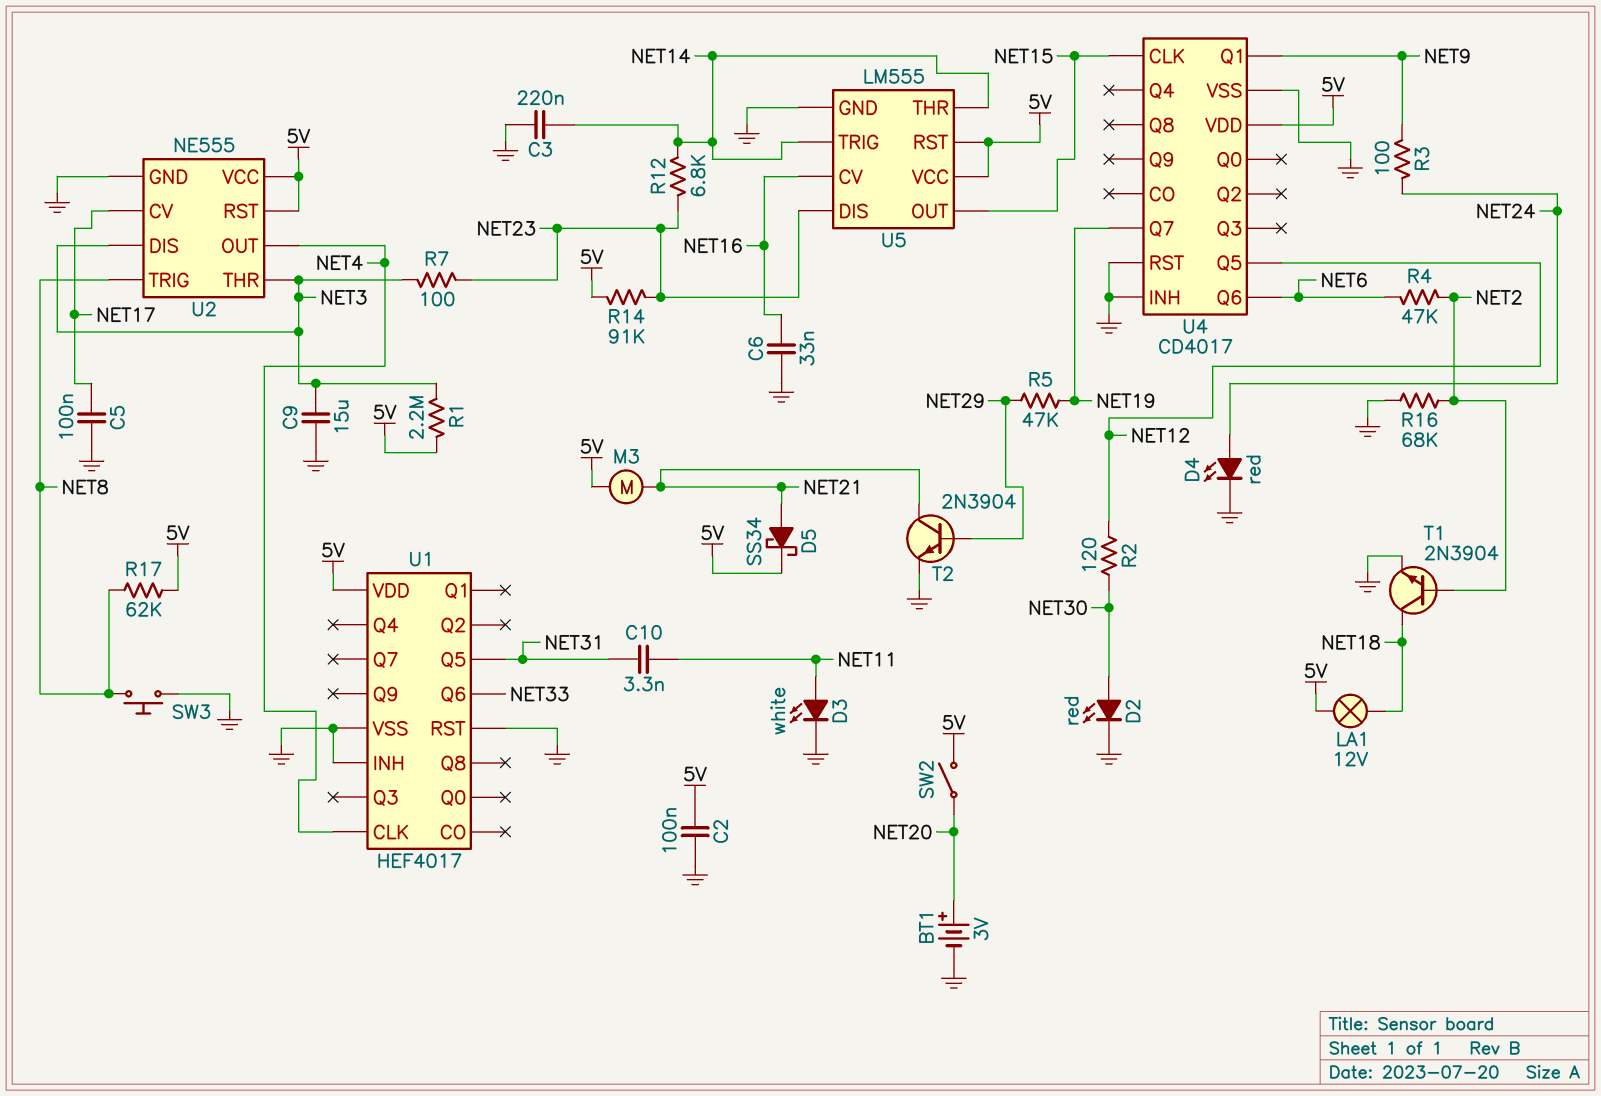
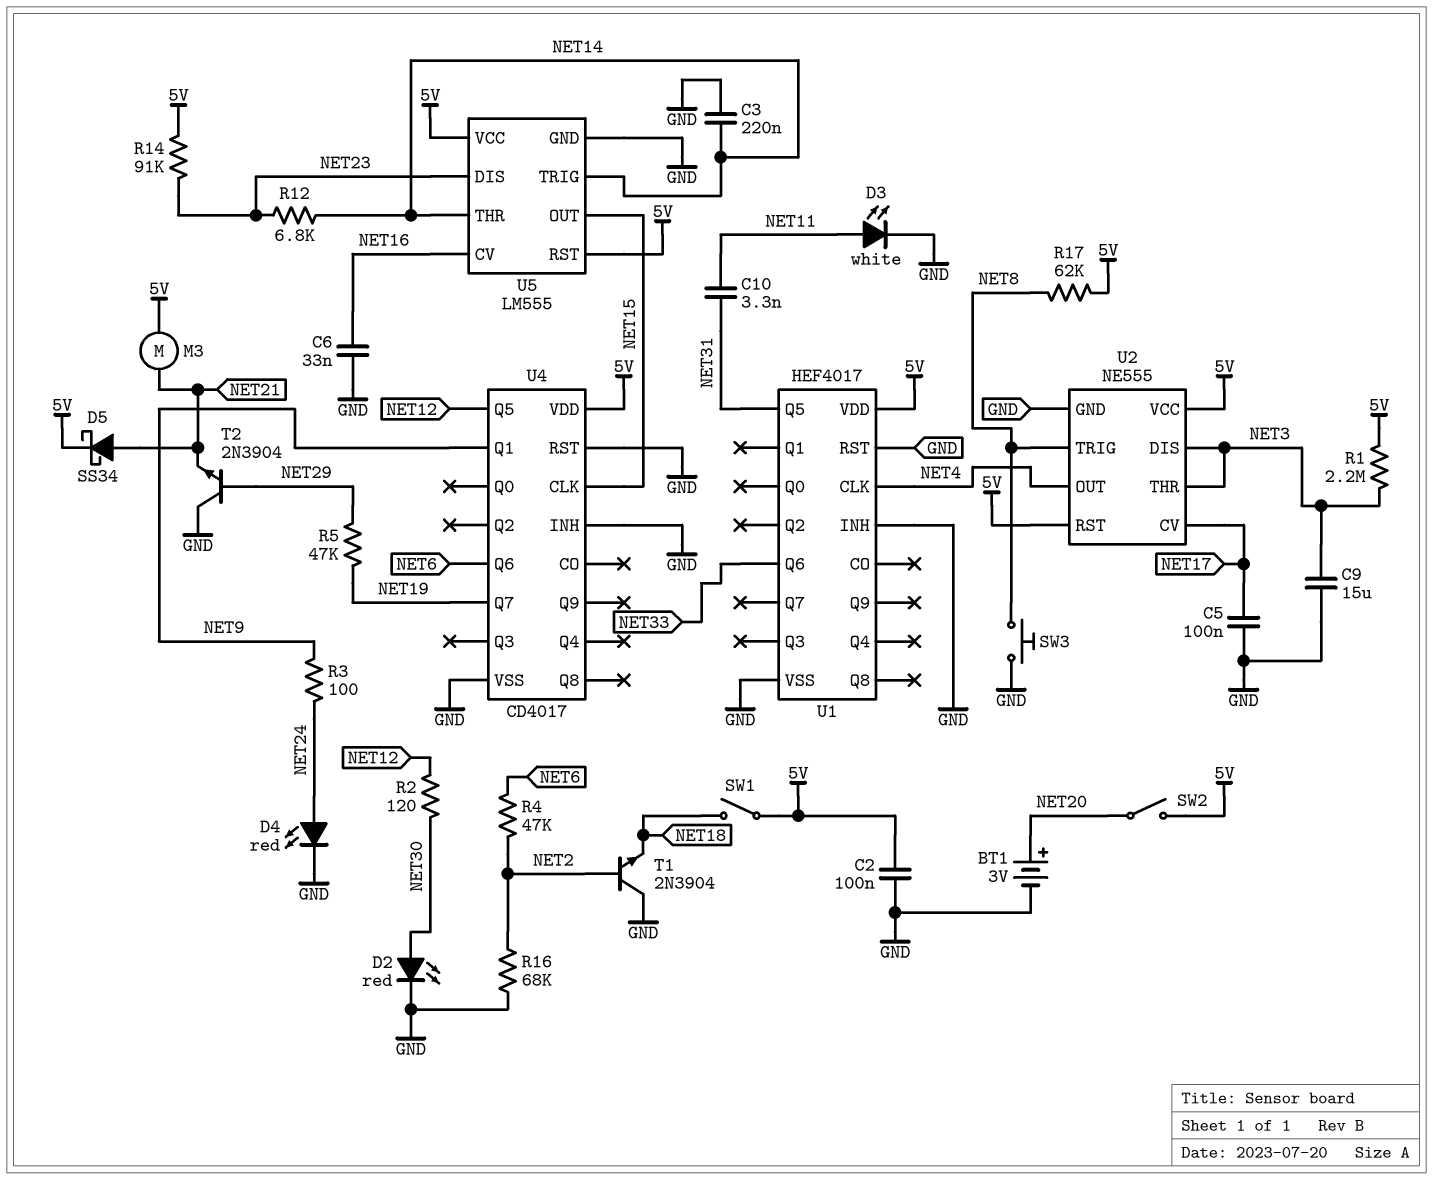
LA1: lamp 12V (5V, NET18) -> none
R7: 100 (NET3, NET23) -> none
SW1: none -> switch (5V, NET18)
T1: NPN 2N3904 (B NET2, C NET18, E GND) -> NPN 2N3904 (B NET2, C GND, E NET18)
T2: NPN 2N3904 (B NET29, C NET21, E GND) -> NPN 2N3904 (B NET29, C GND, E NET21)

